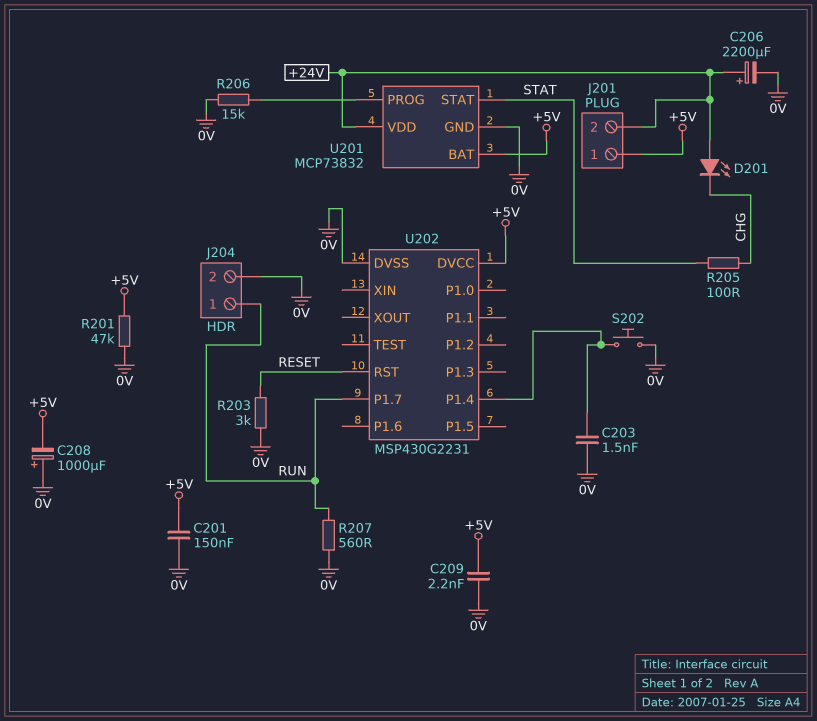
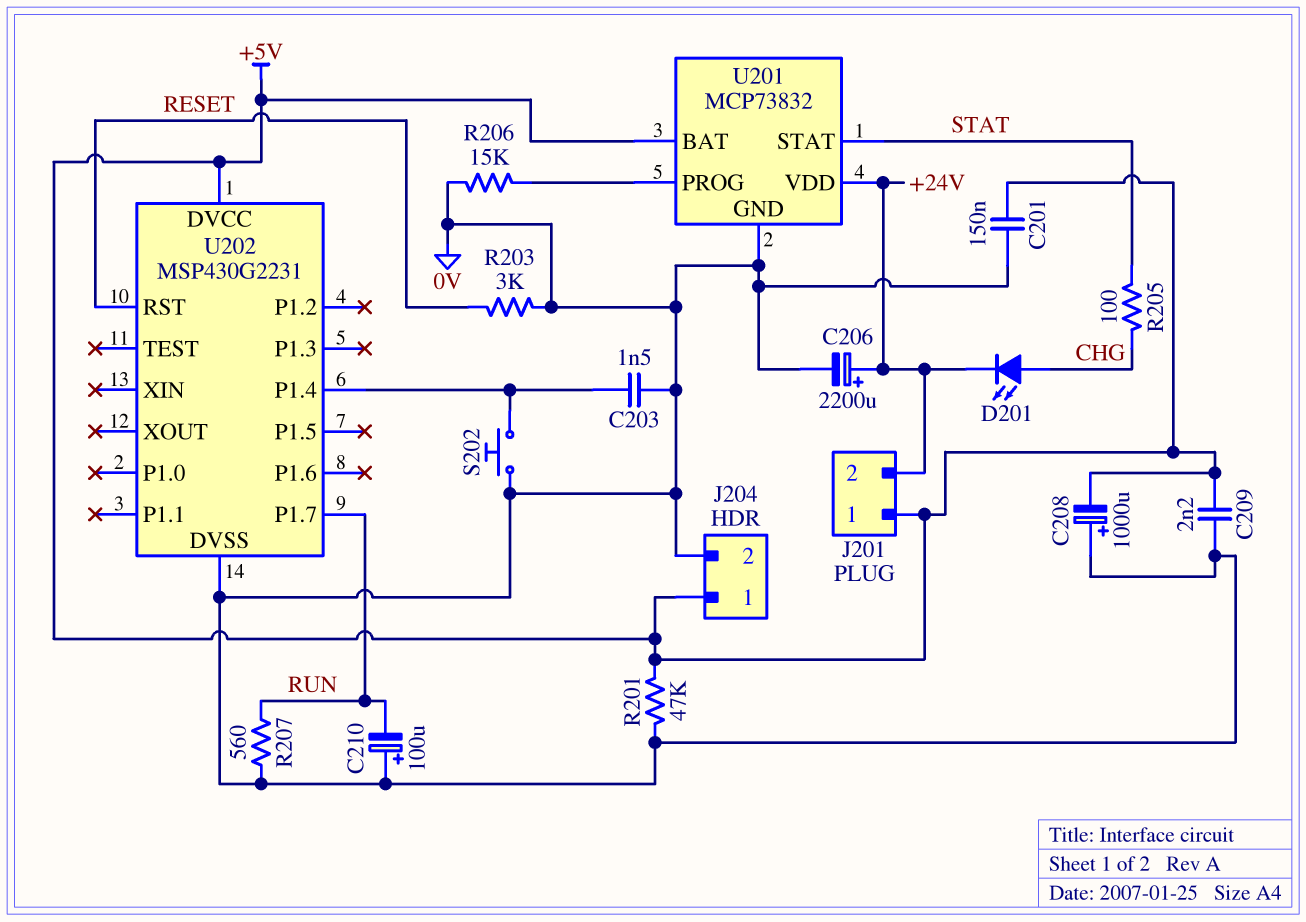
C210: none -> 100uF (plus 0V, minus RUN)
D201: LED (A +24V, K CHG) -> LED (A CHG, K +24V)
J204 pin 1: RUN -> +5V

